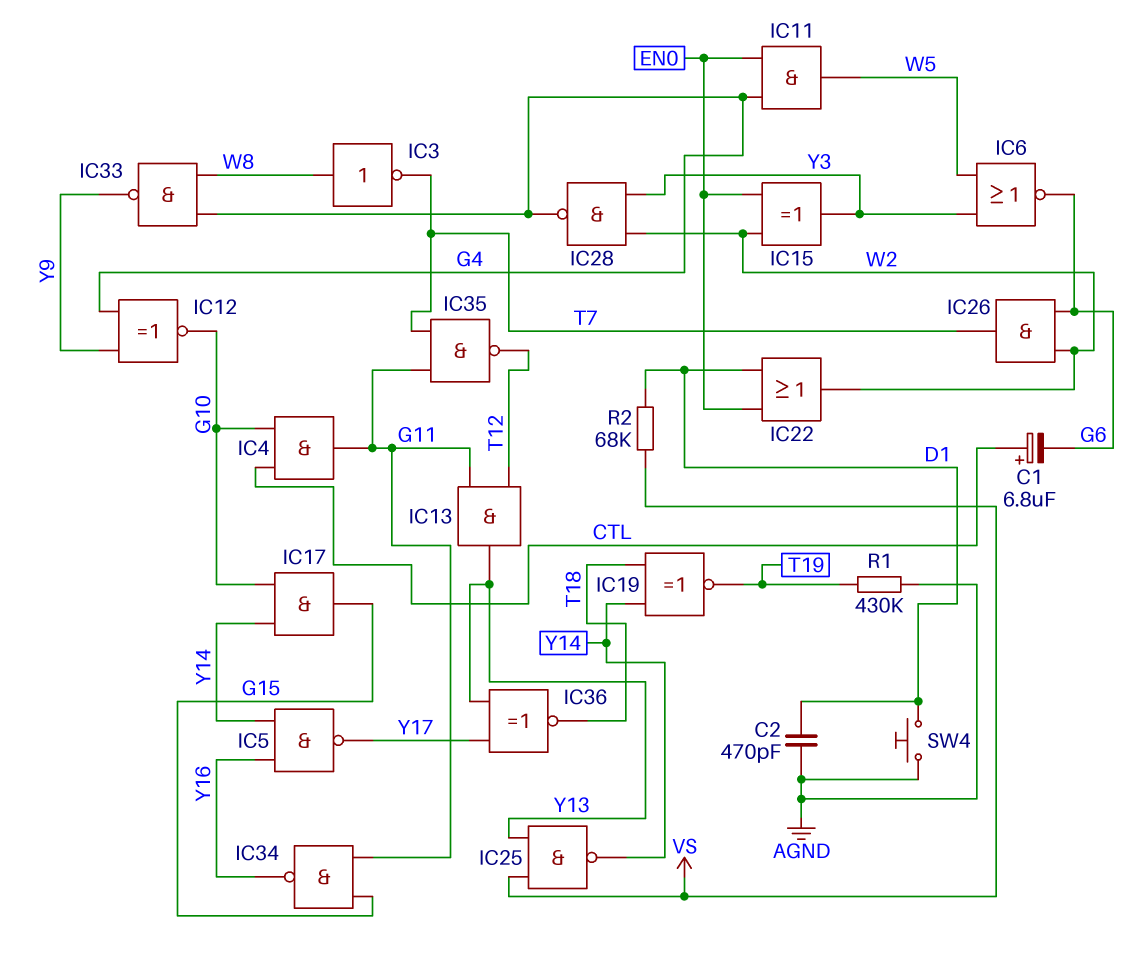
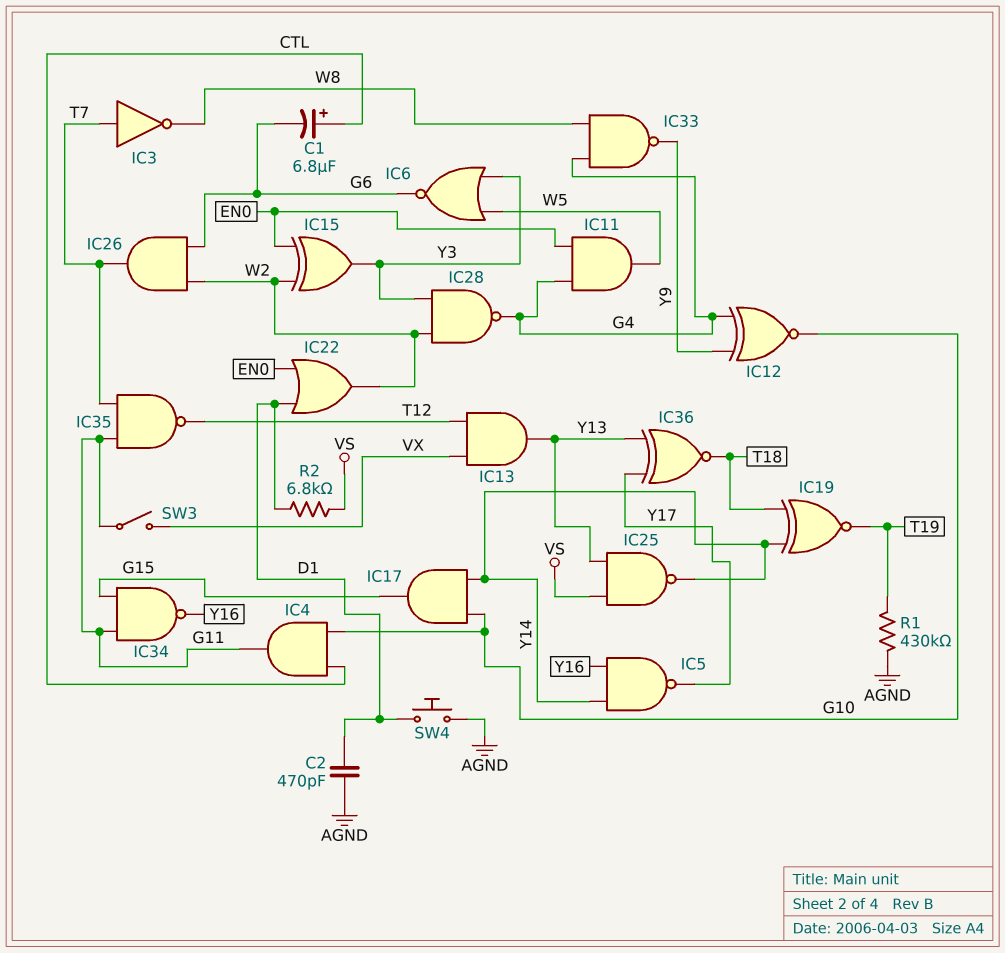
IC3: NOT (in W8, out T7) -> NOT (in T7, out W8)
IC13: AND (in G11, in T12, out Y13) -> AND (in T12, in VX, out Y13)
R2: 68k (D1, VS) -> 6.8k (D1, VS)
SW3: none -> switch (G11, VX)

